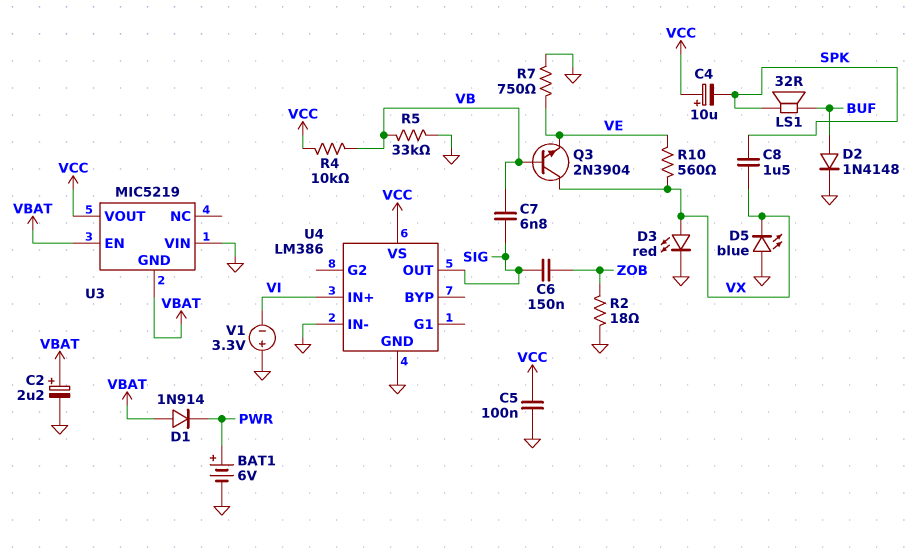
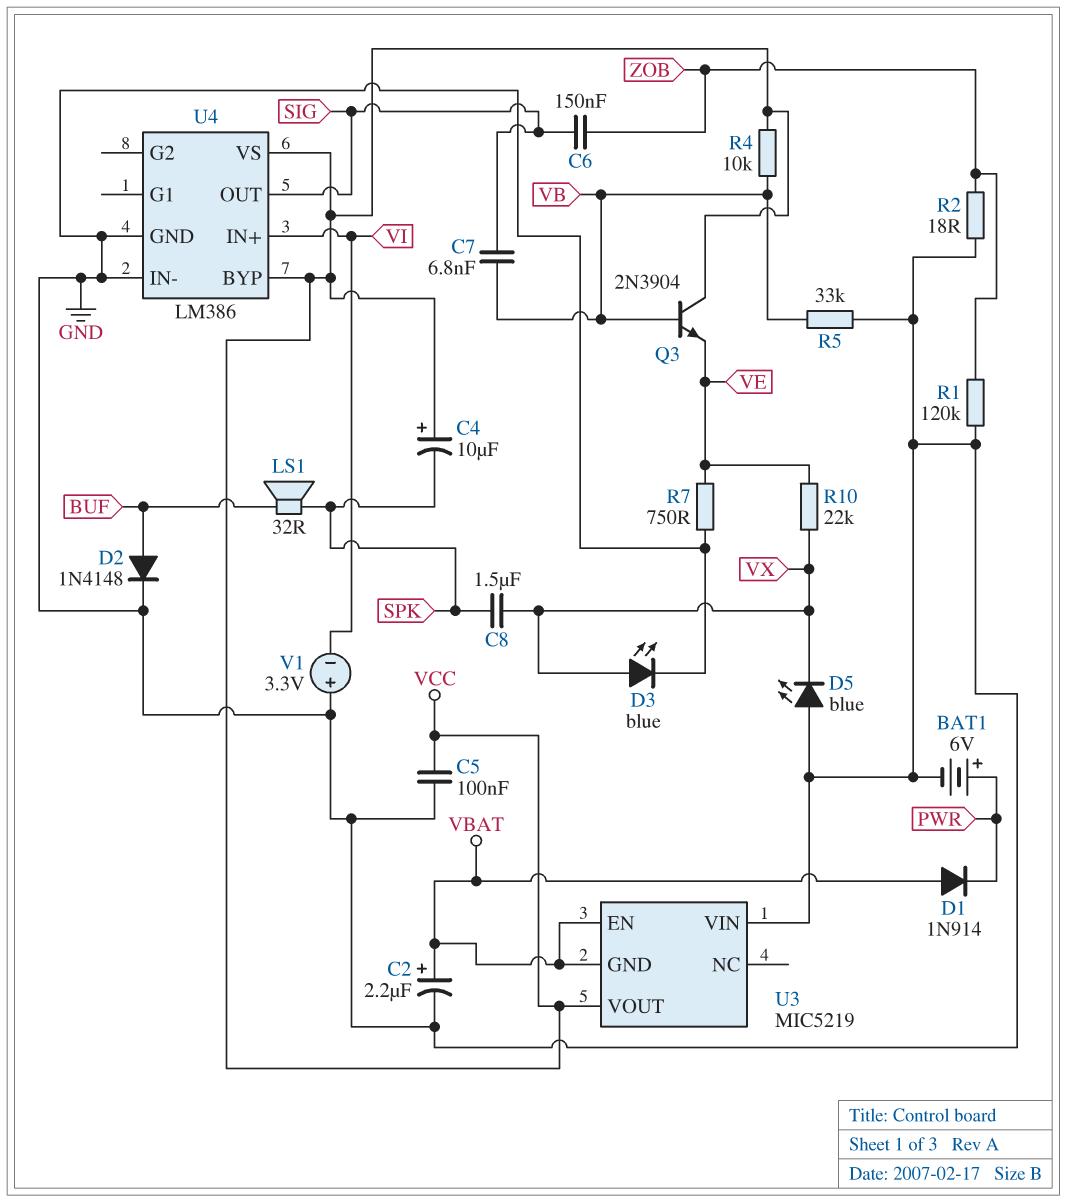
D3: LED red (A VX, K GND) -> LED blue (A VX, K GND)
Q3: NPN 2N3904 (B VB, C VX, E VE) -> NPN 2N3904 (B VB, C VCC, E VE)
R1: none -> 120k (GND, ZOB)
R10: 560 (VE, VX) -> 22k (VE, VX)
U4 pin BYP: none -> VCC

